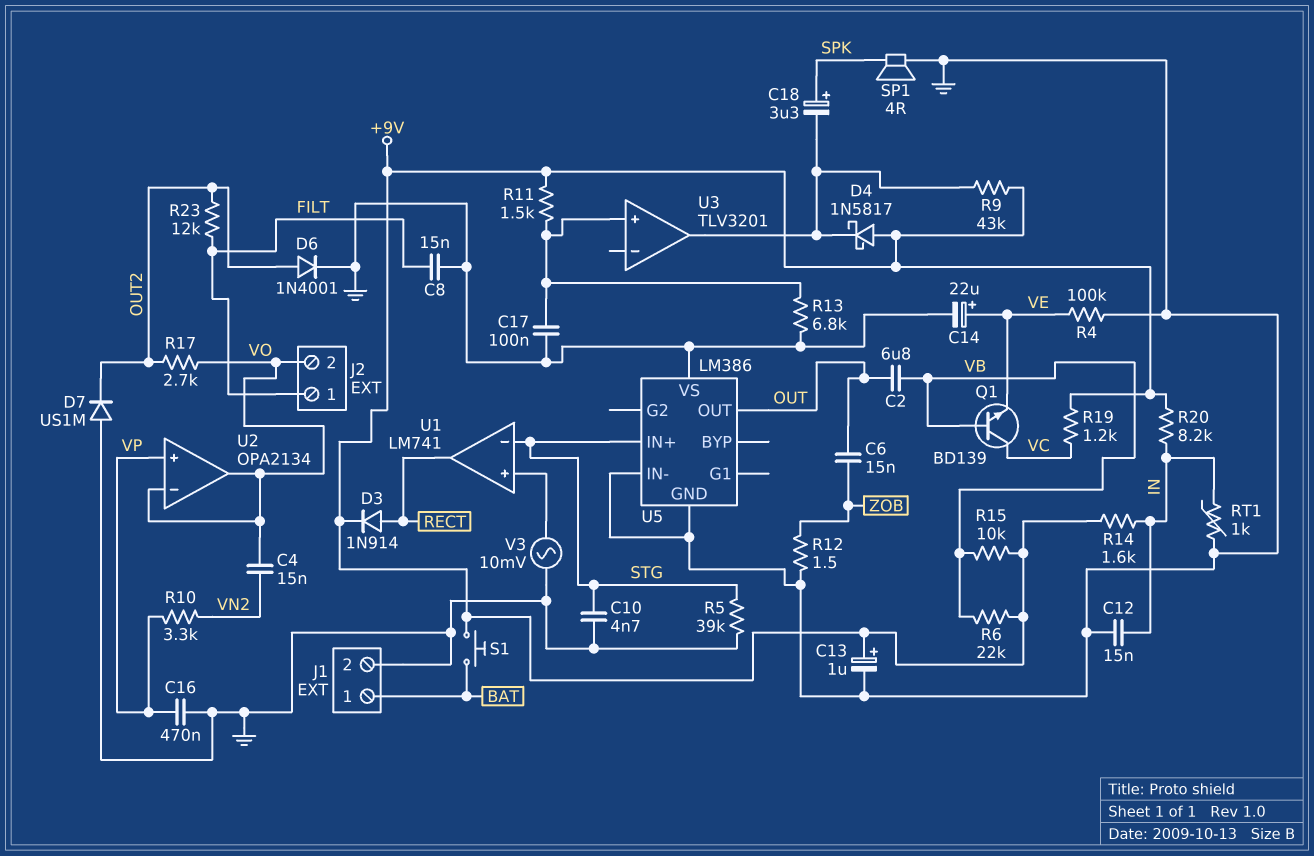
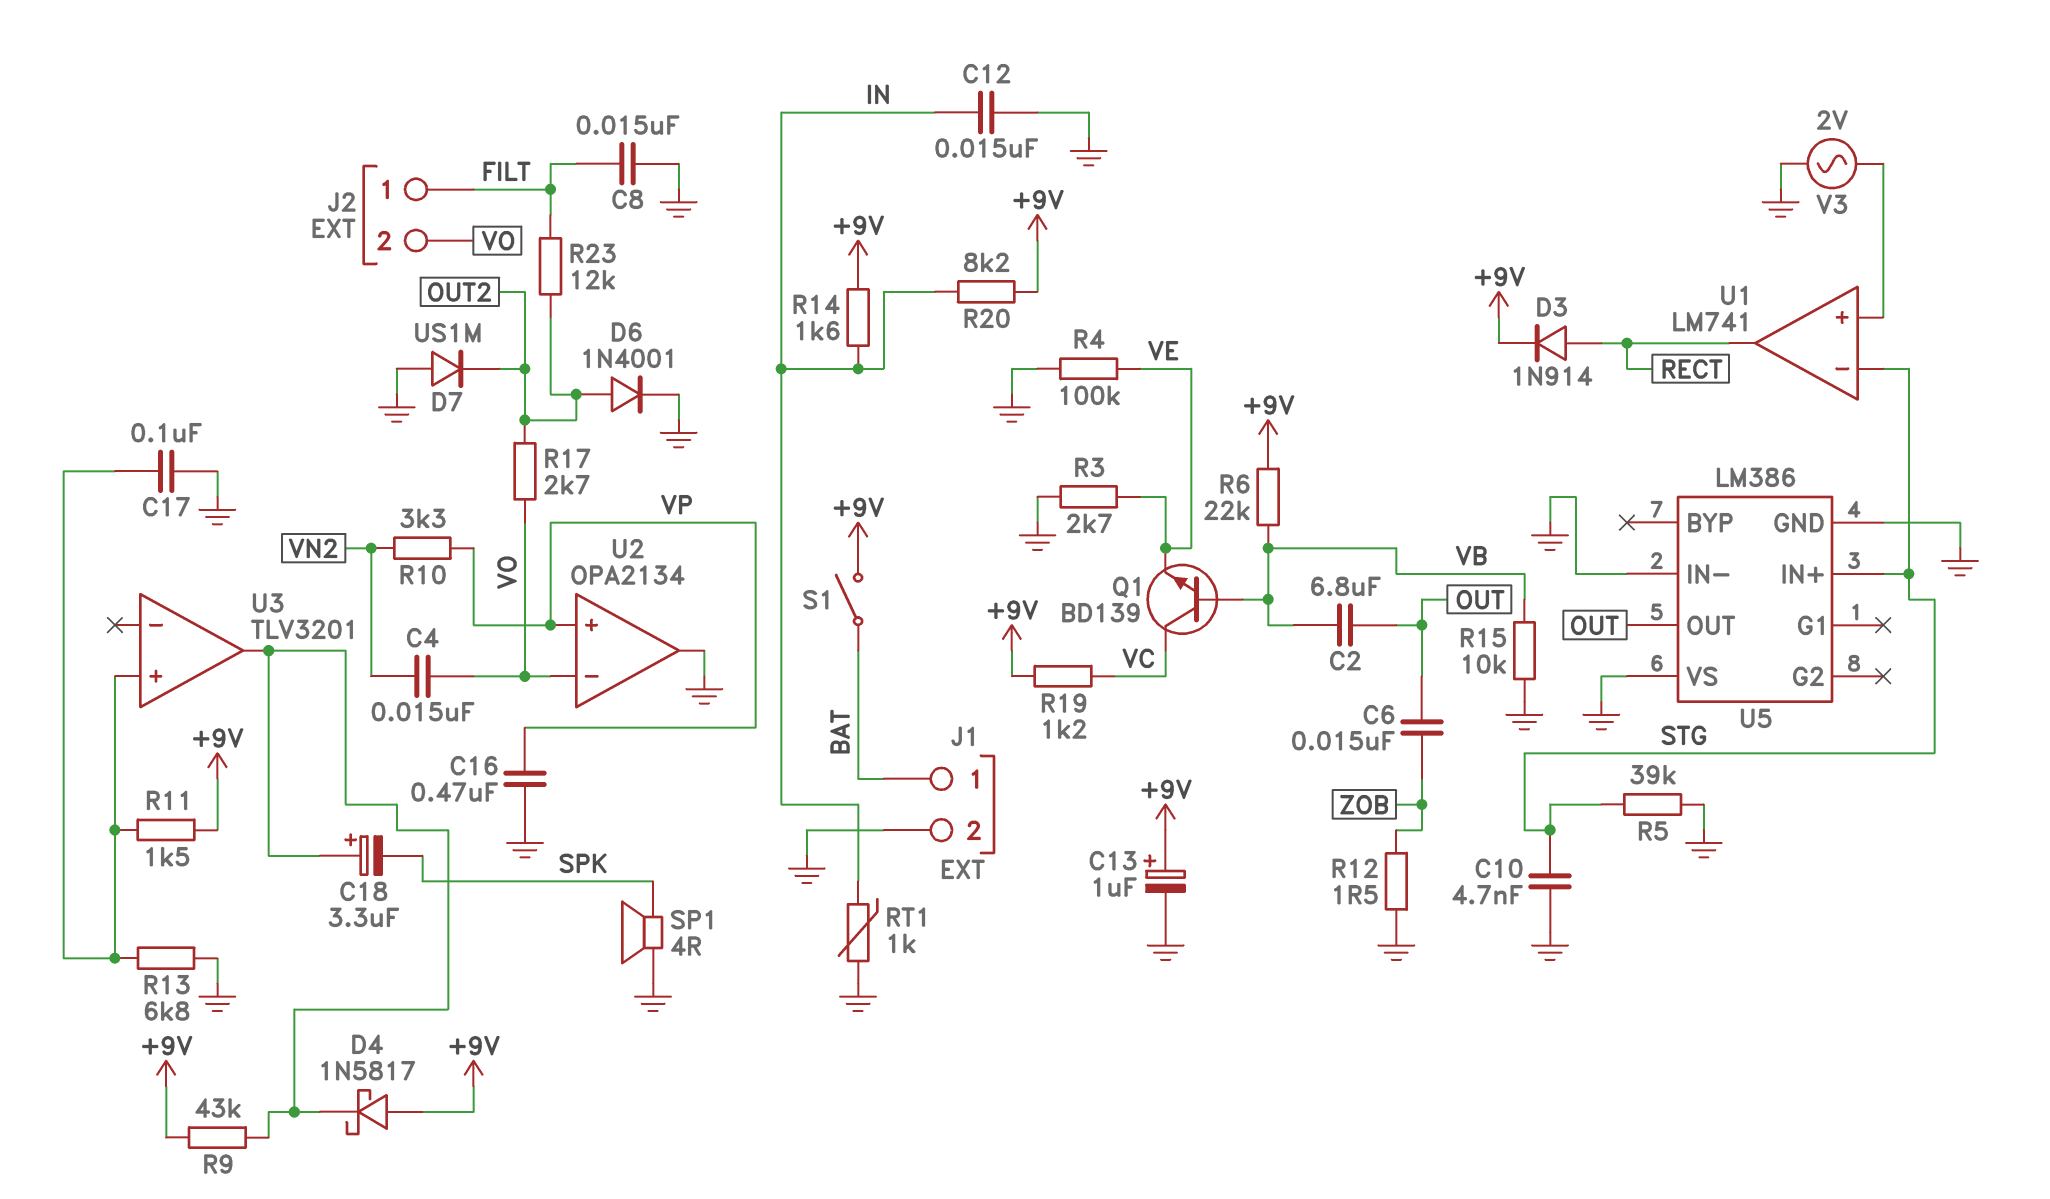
C14: 22uF (plus VE, minus GND) -> none
C18: 3.3uF (plus SPK, minus U3/out) -> 3.3uF (plus U3/out, minus SPK)
R3: none -> 2.7k (GND, VE)
R15: 10k (+9V, VB) -> 10k (GND, VB)
S1: button (+9V, BAT) -> switch (+9V, BAT)
U2 pin out: VO -> GND
V3: AC 10mV (GND, U1/in+) -> AC 2V (GND, U1/in+)

